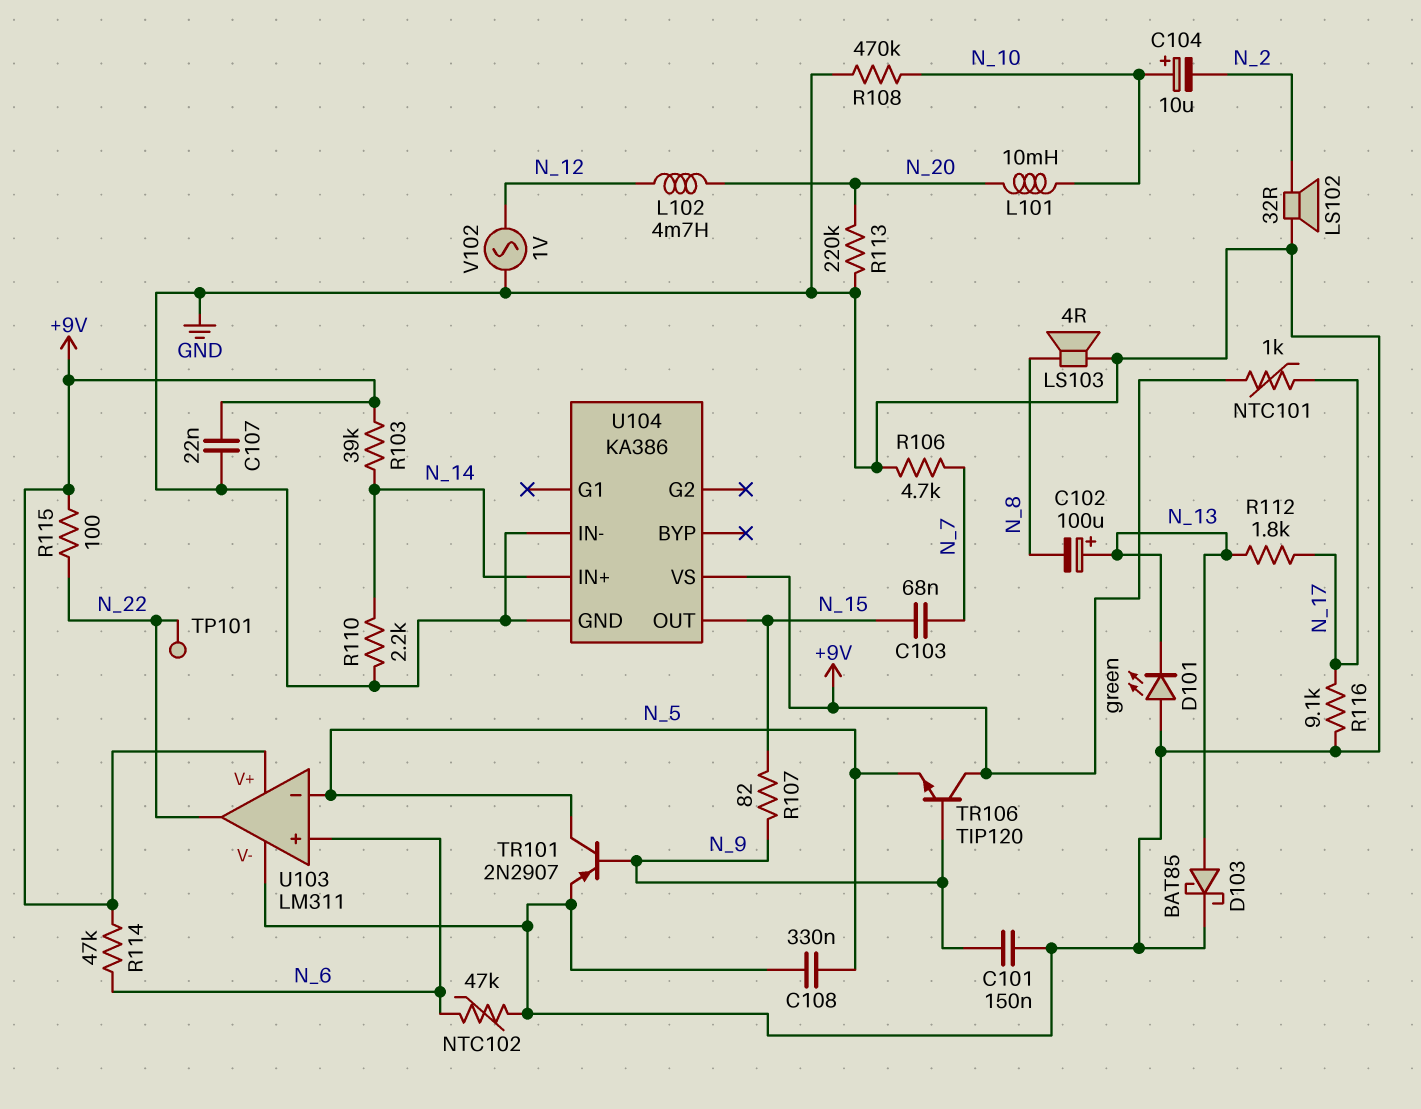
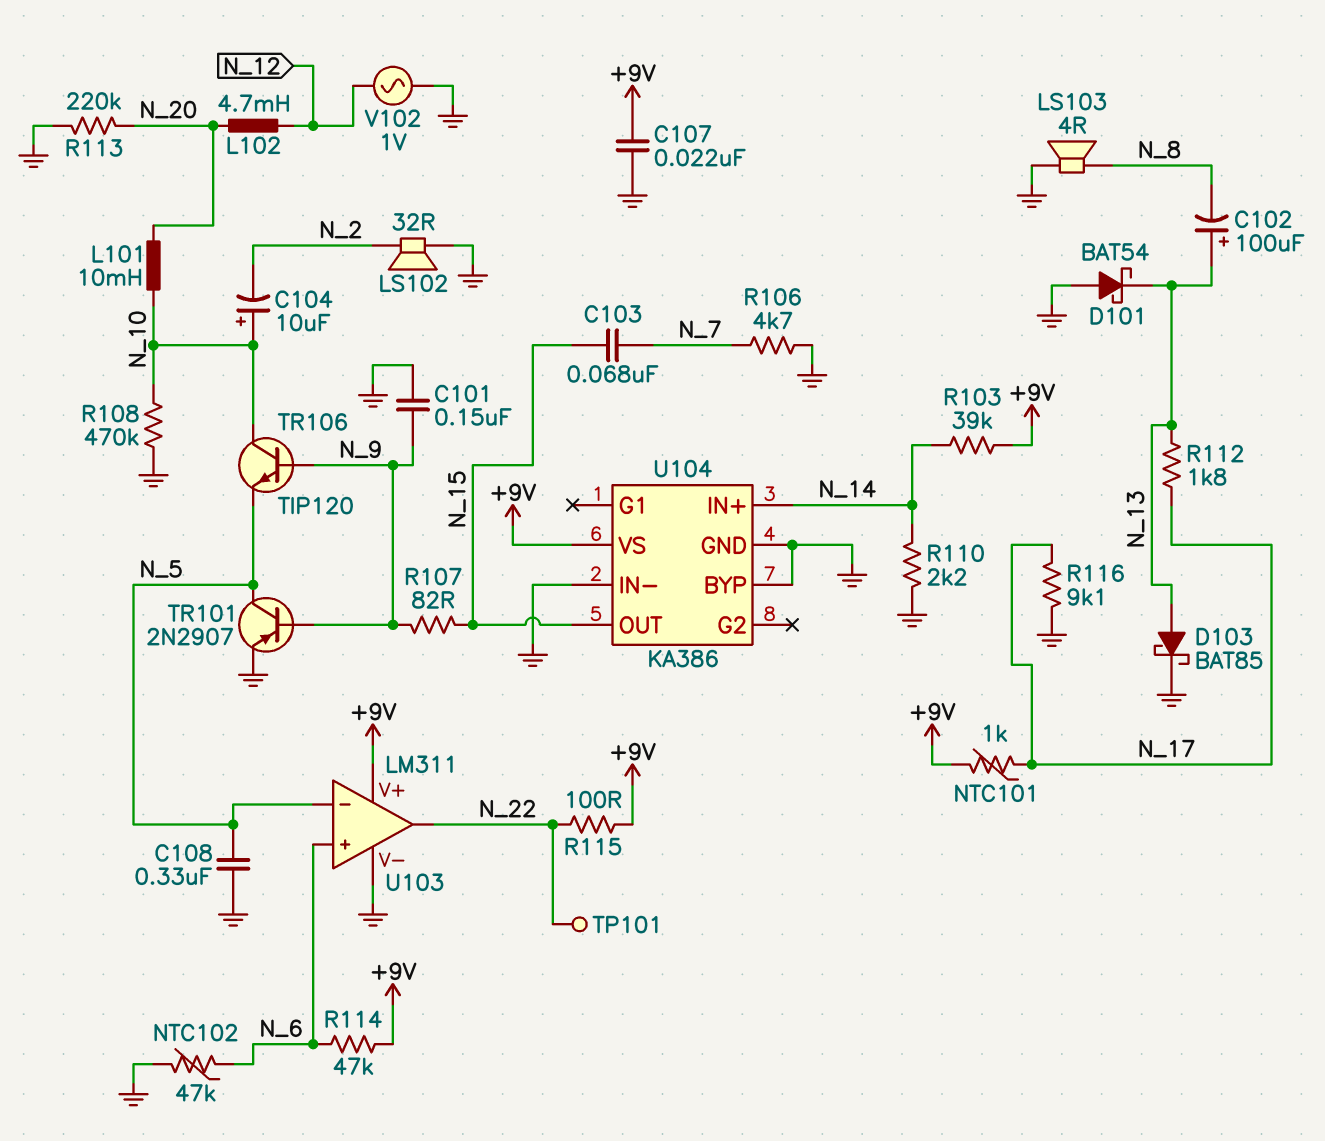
D101: LED green (A GND, K N_13) -> schottky BAT54 (A GND, K N_13)
TR106: NPN TIP120 (B N_9, C +9V, E N_5) -> NPN TIP120 (B N_9, C N_10, E N_5)
U104 pin BYP: none -> GND

